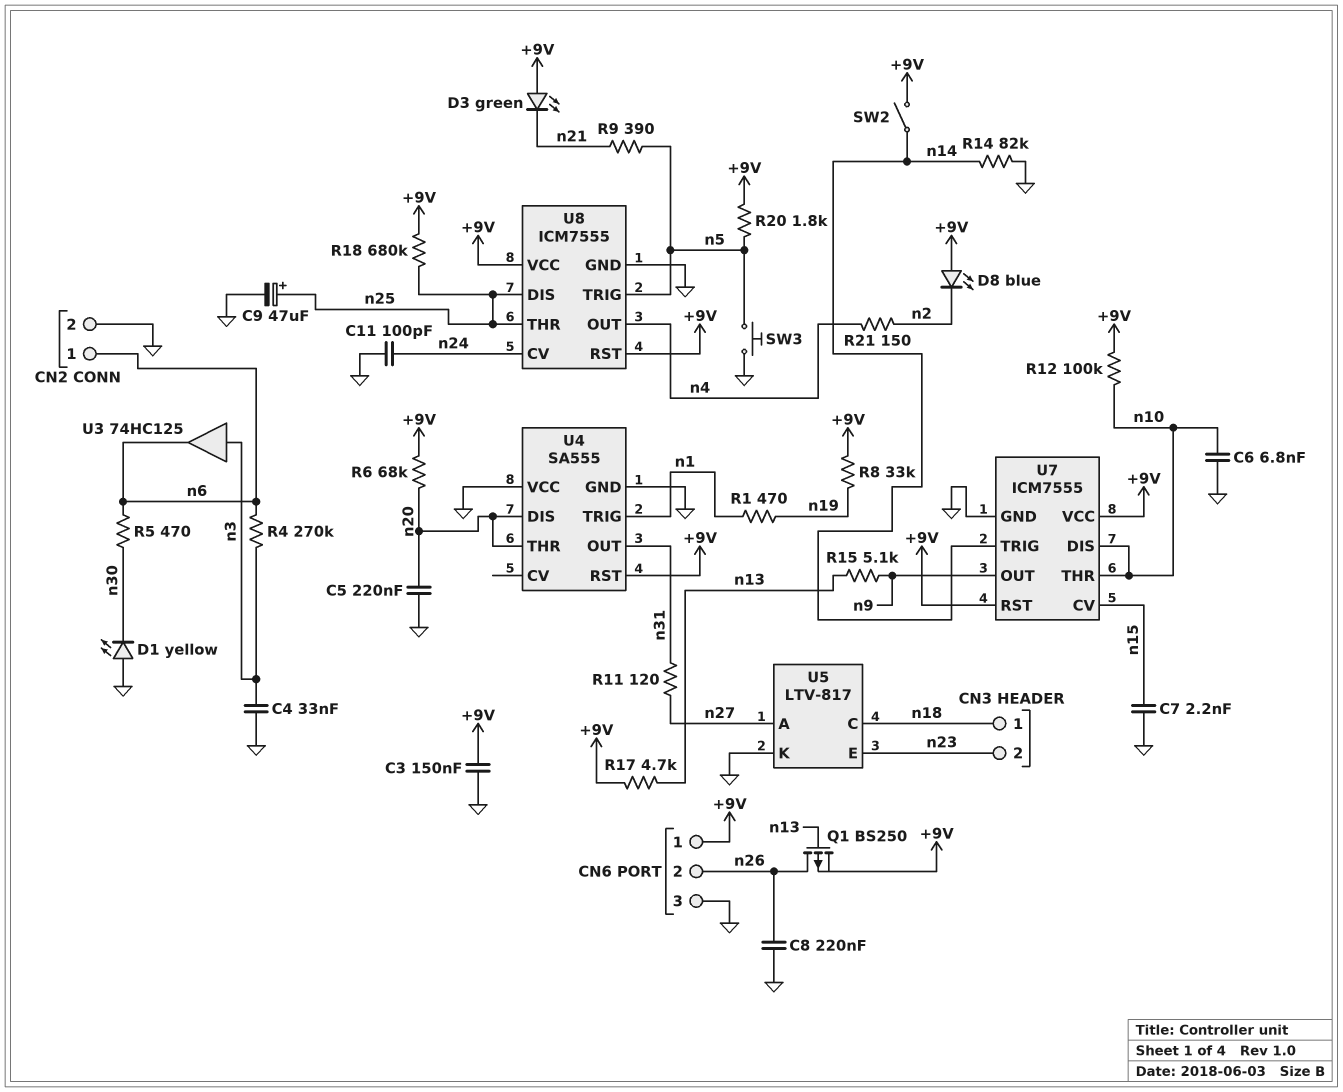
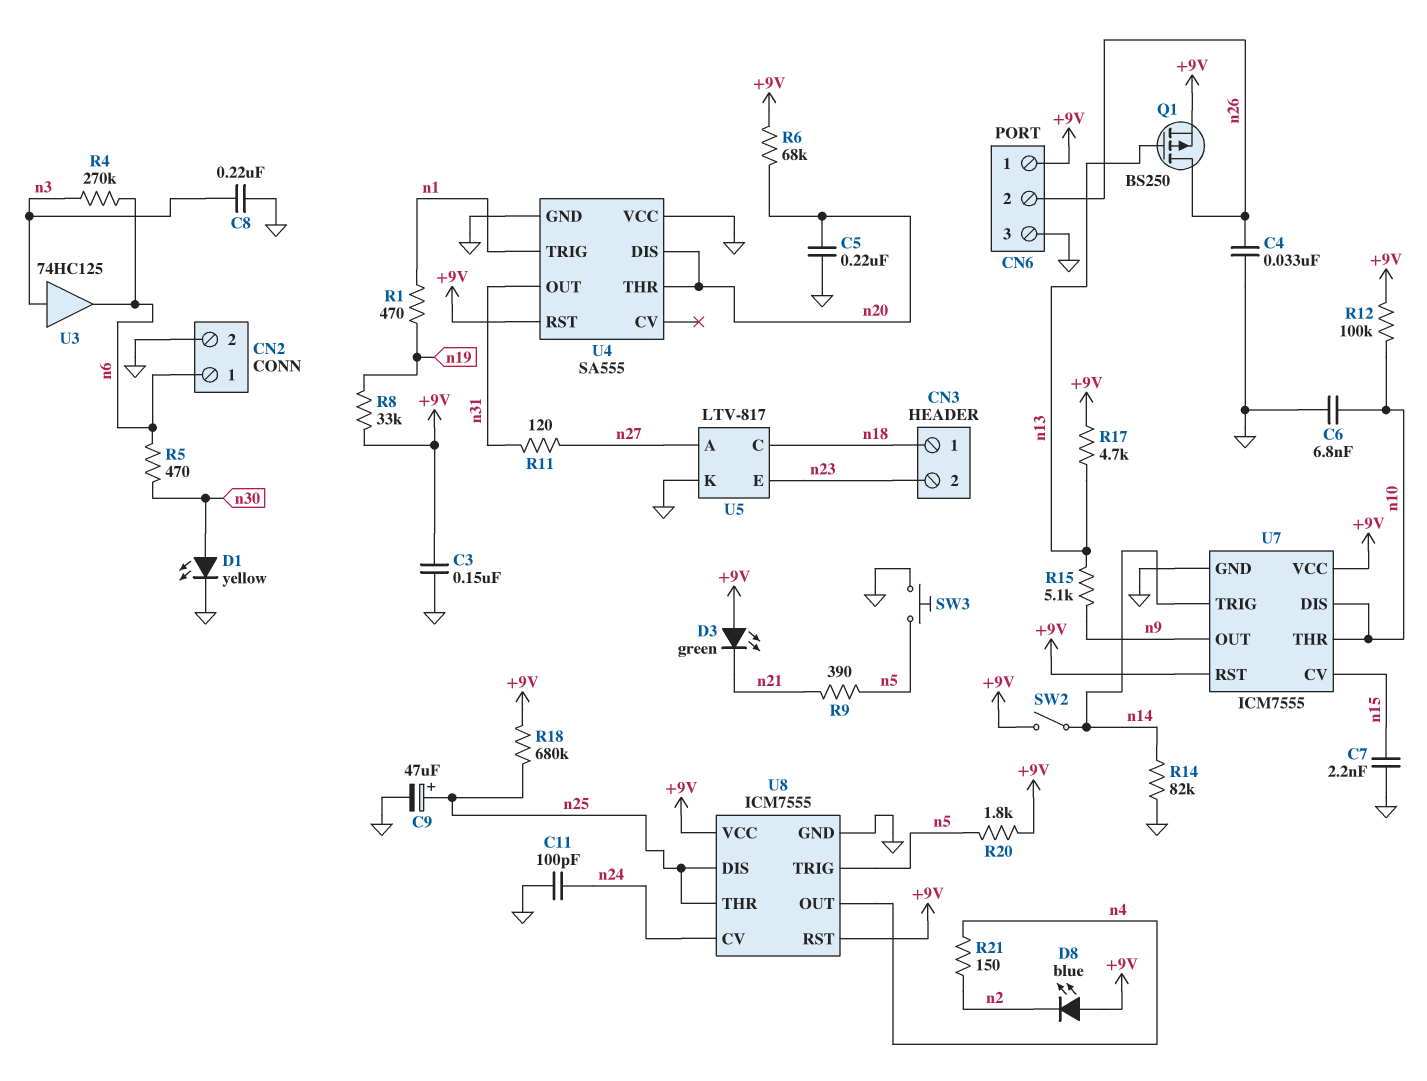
C4: 33nF (GND, n3) -> 33nF (GND, n26)
C8: 220nF (GND, n26) -> 220nF (GND, n3)
D1: LED yellow (A GND, K n30) -> LED yellow (A n30, K GND)

